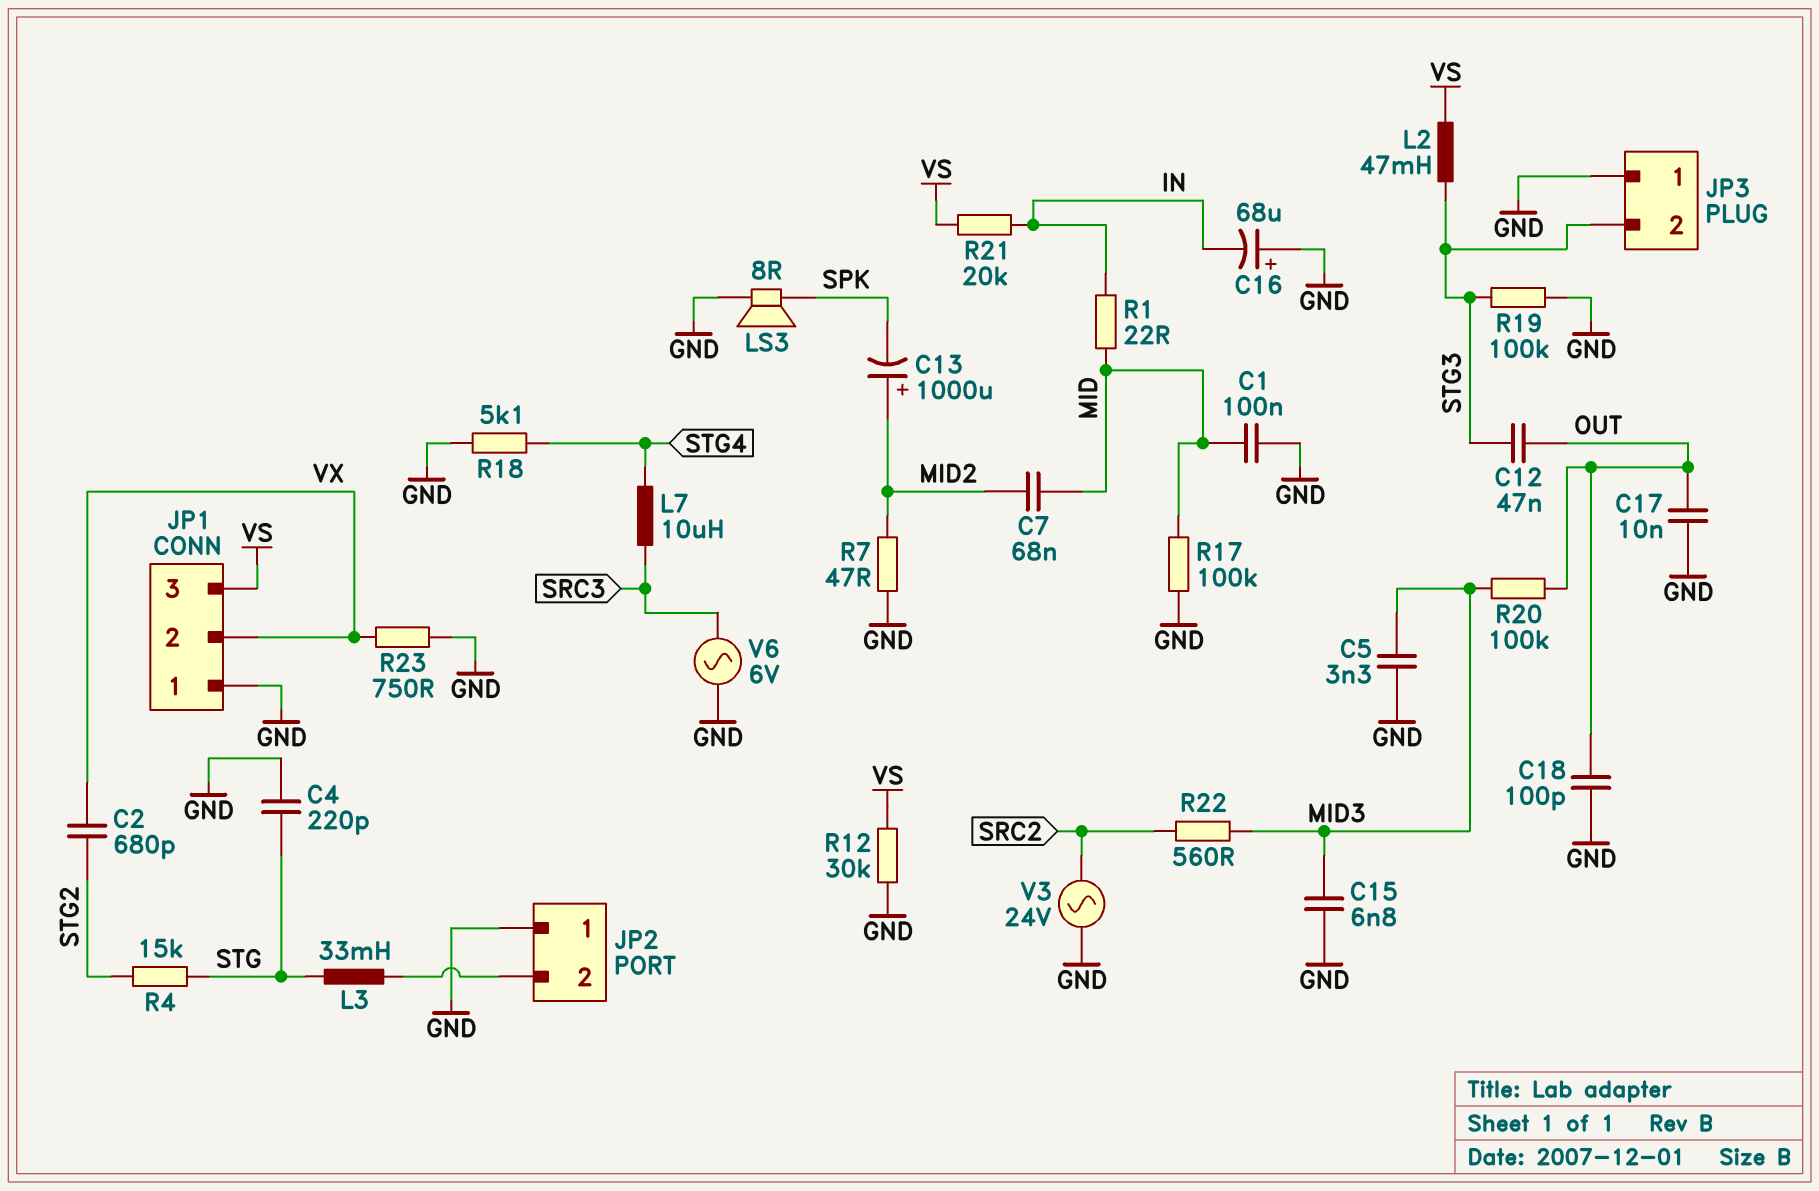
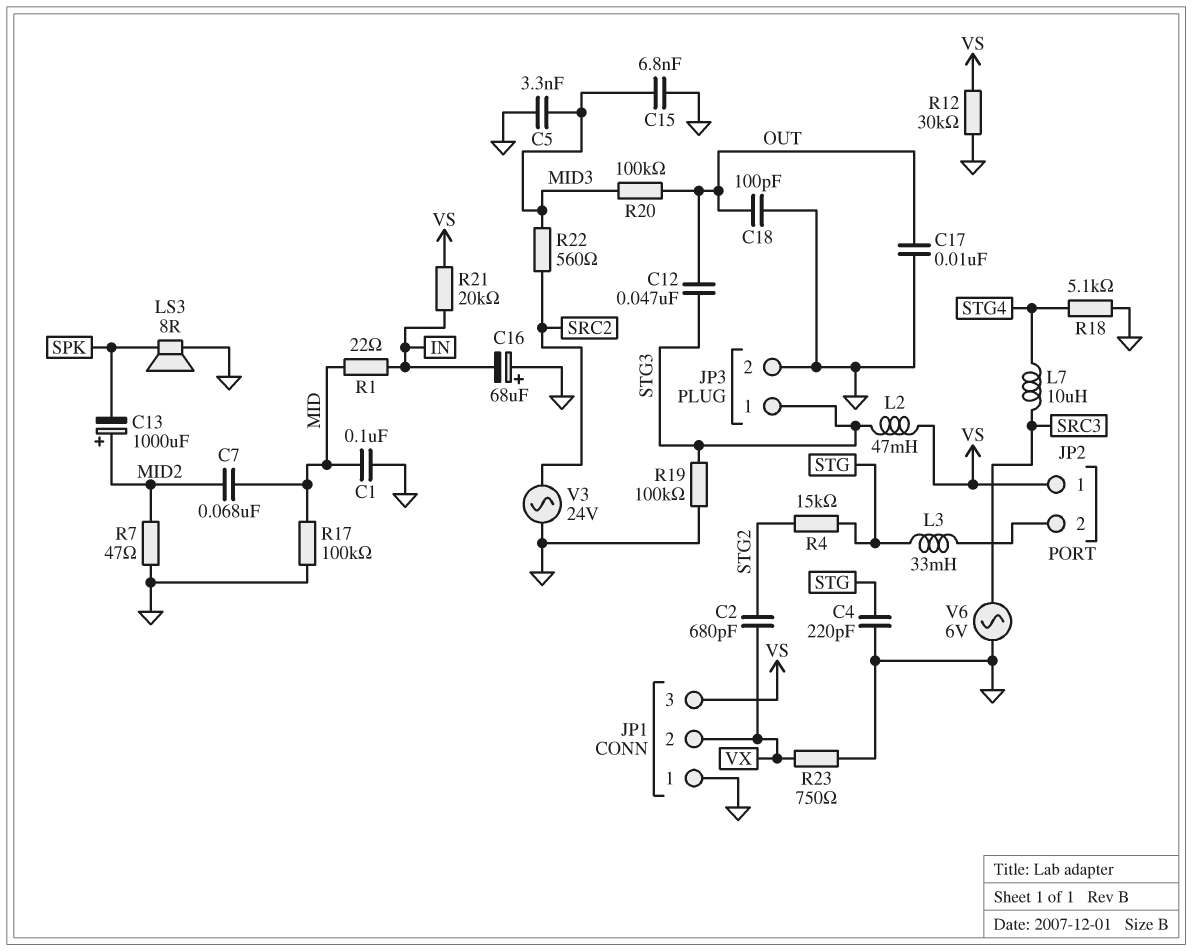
JP2 pin 1: GND -> VS
JP3 pin 1: GND -> STG3
JP3 pin 2: STG3 -> GND

